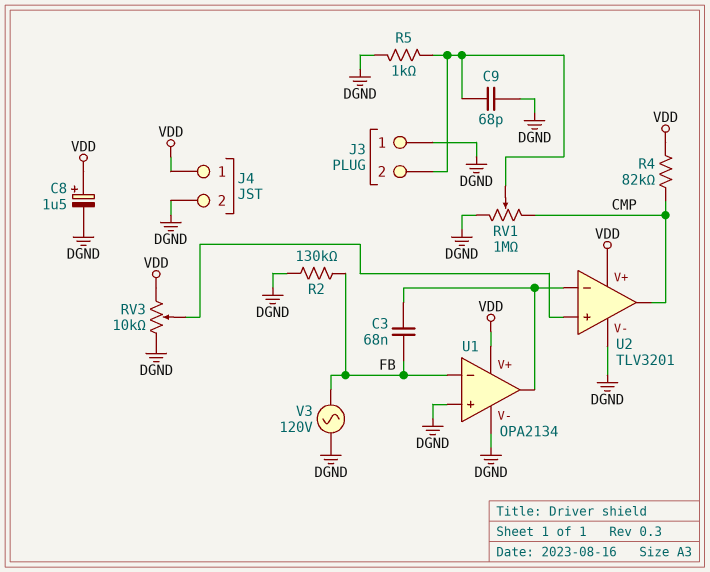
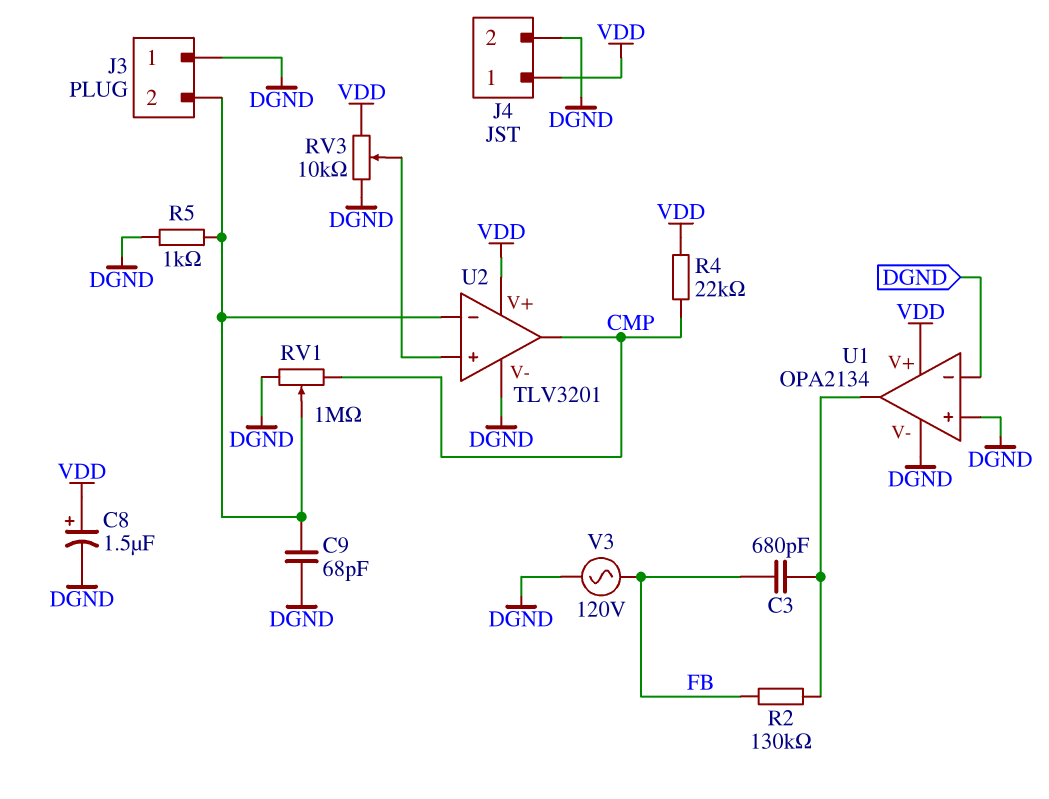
C3: 68nF (FB, U1/out) -> 680pF (FB, U1/out)
R2: 130k (DGND, FB) -> 130k (FB, U1/out)
R4: 82k (CMP, VDD) -> 22k (CMP, VDD)
U1 pin in-: FB -> DGND
U2 pin in-: U1/out -> J3/2

